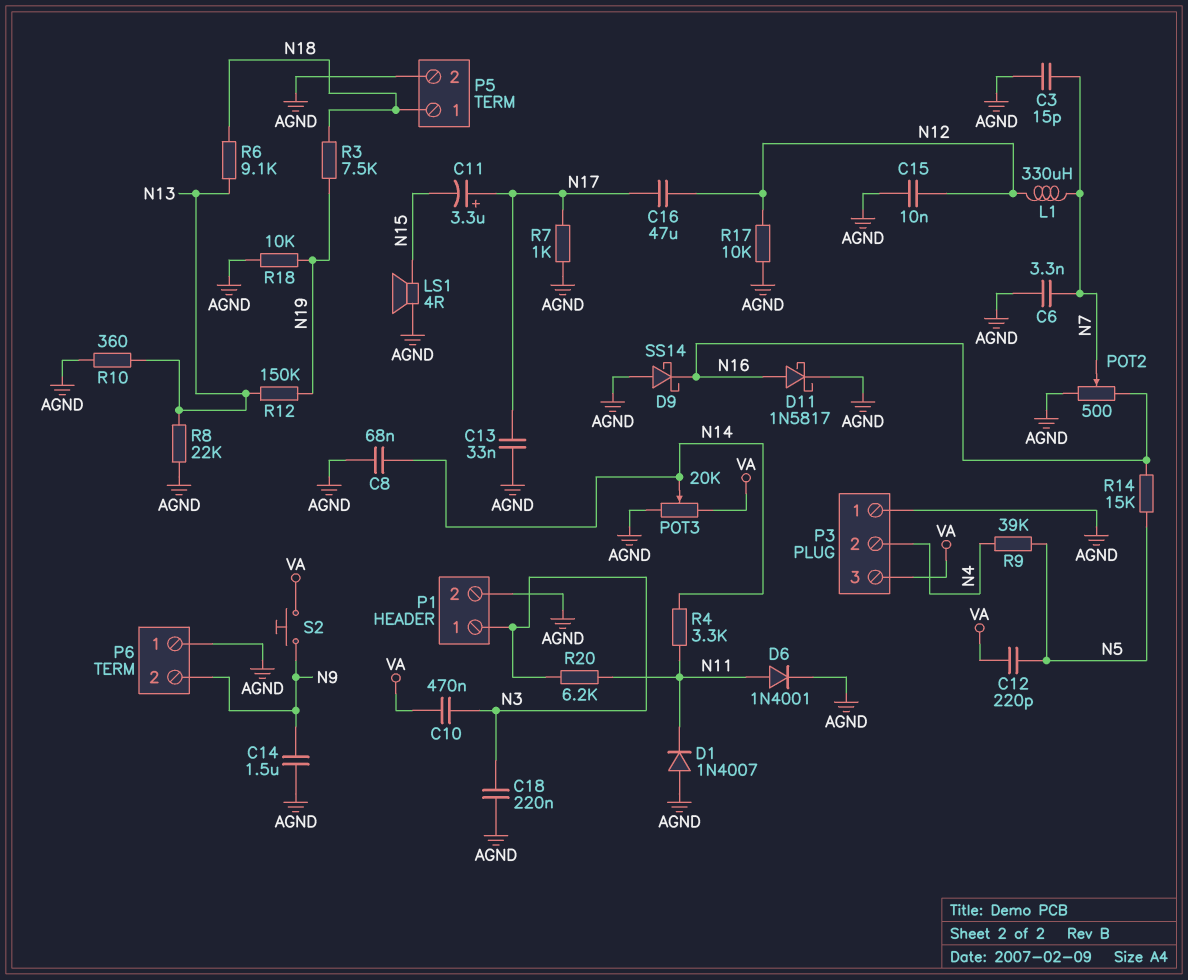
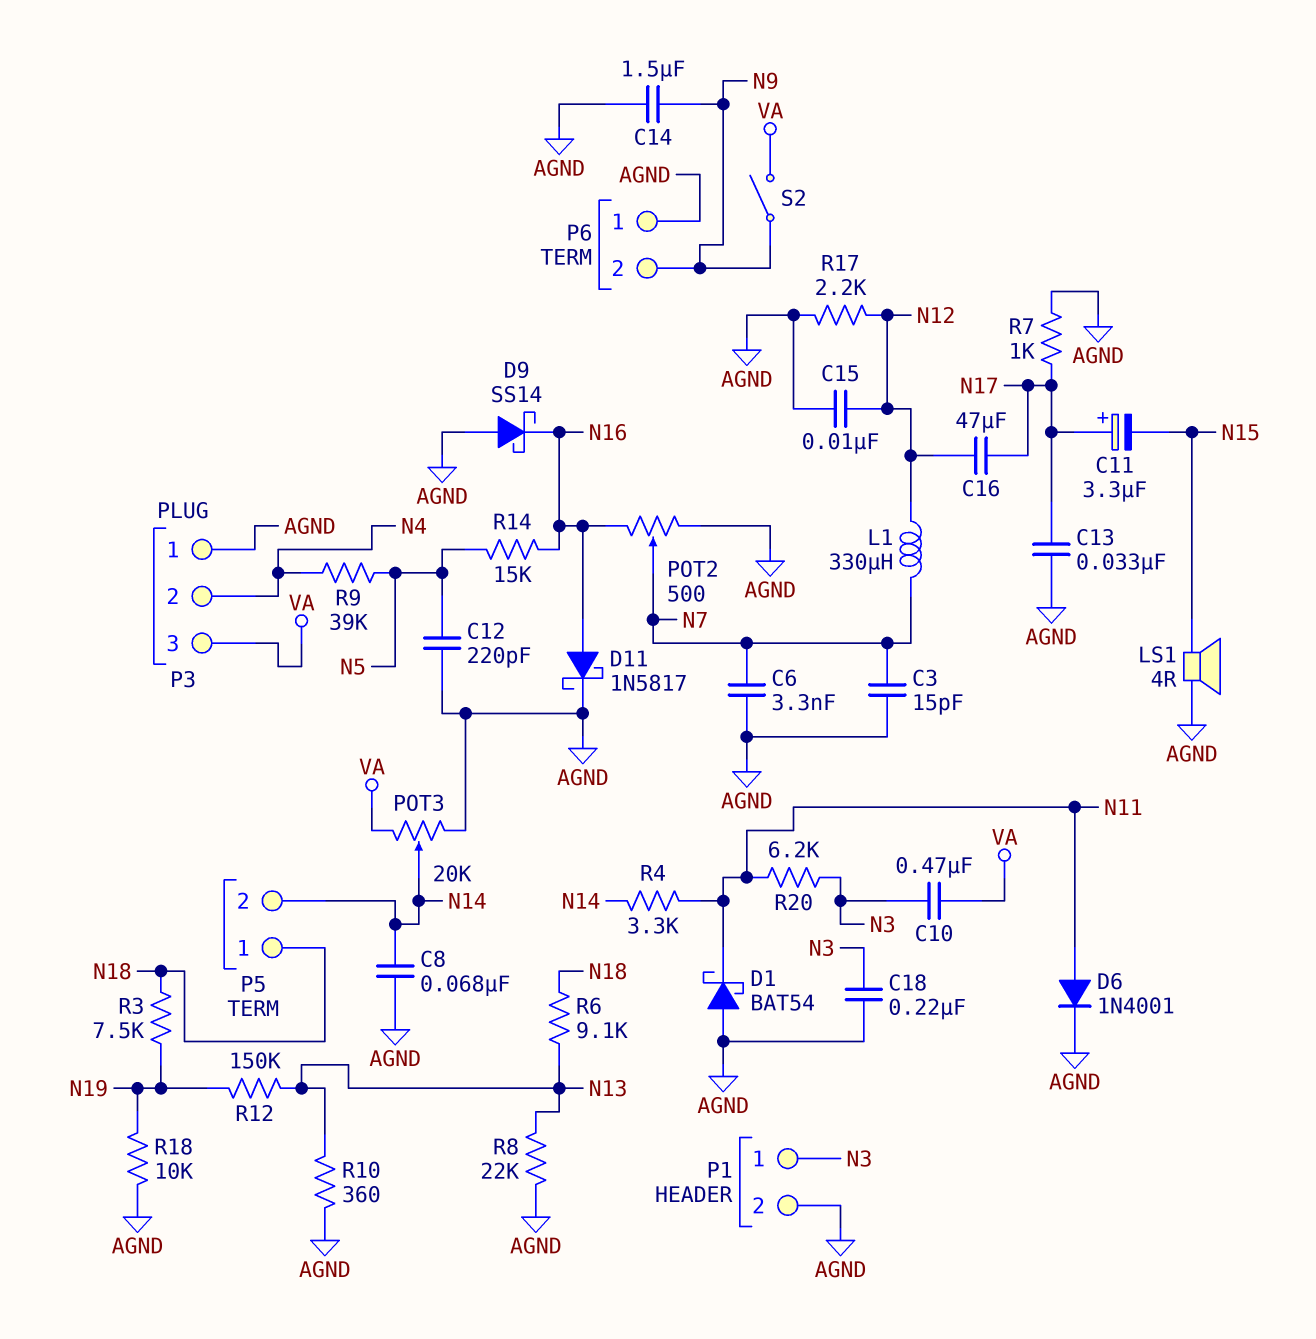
C12: 220pF (N5, VA) -> 220pF (AGND, N5)
D1: diode 1N4007 (A AGND, K N11) -> schottky BAT54 (A AGND, K N11)
P5 pin 2: AGND -> N14
R17: 10k (AGND, N12) -> 2.2k (AGND, N12)
S2: button (N9, VA) -> switch (N9, VA)

